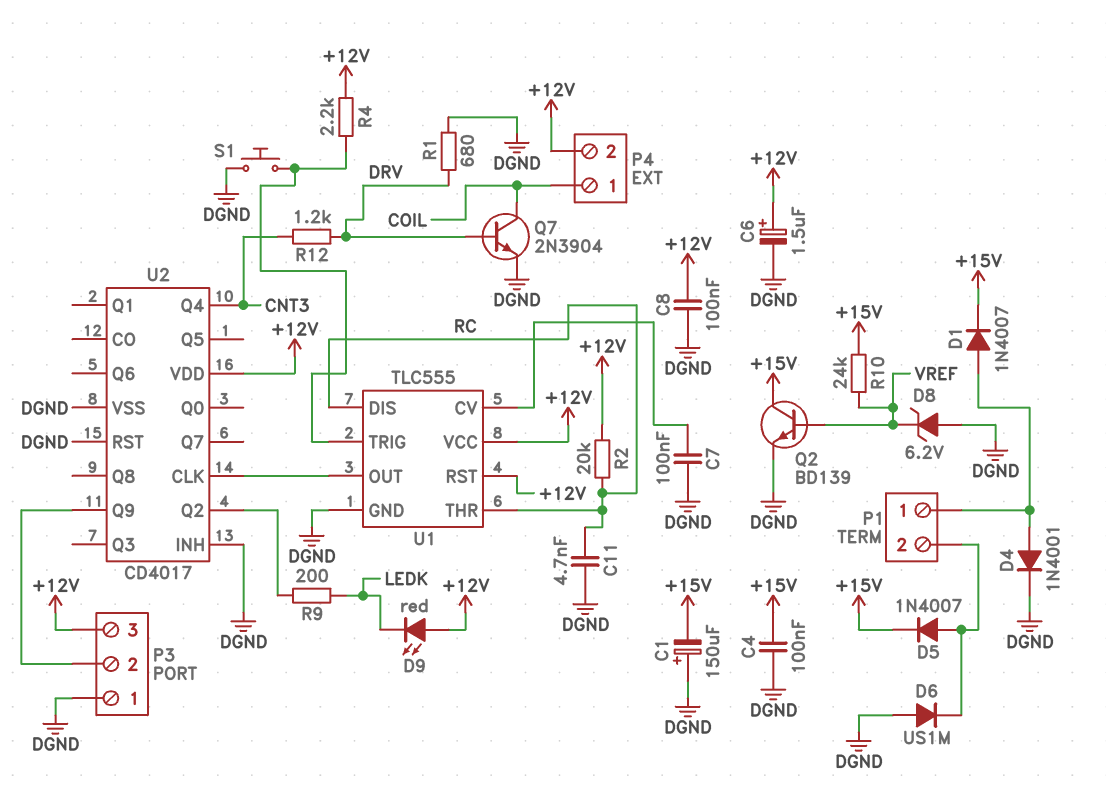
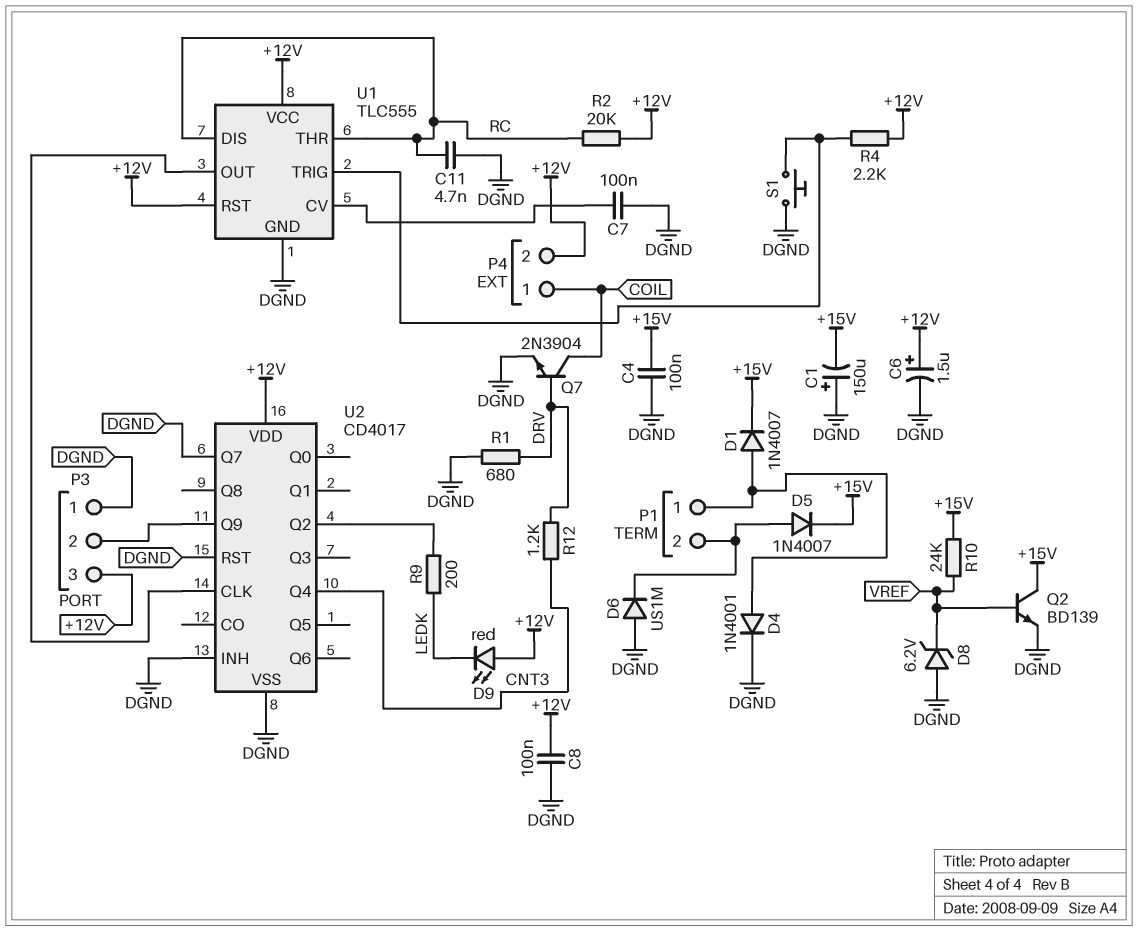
U2 pin Q7: none -> DGND

